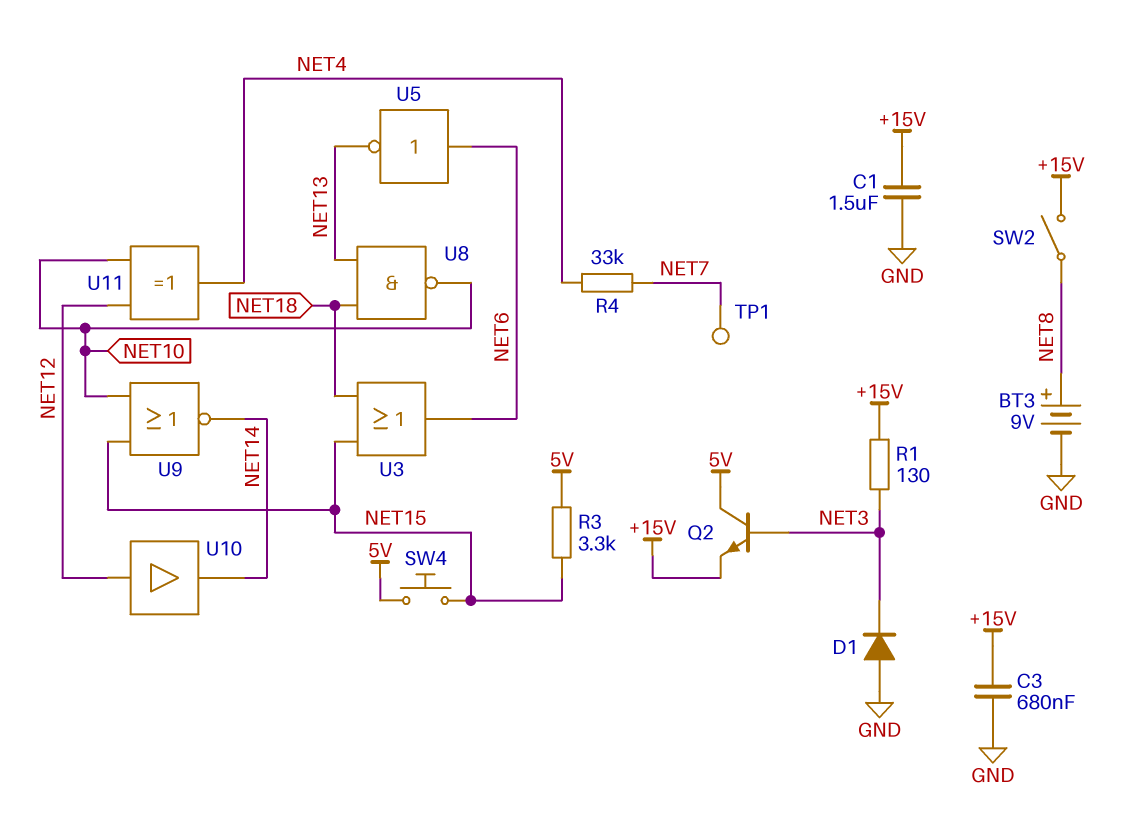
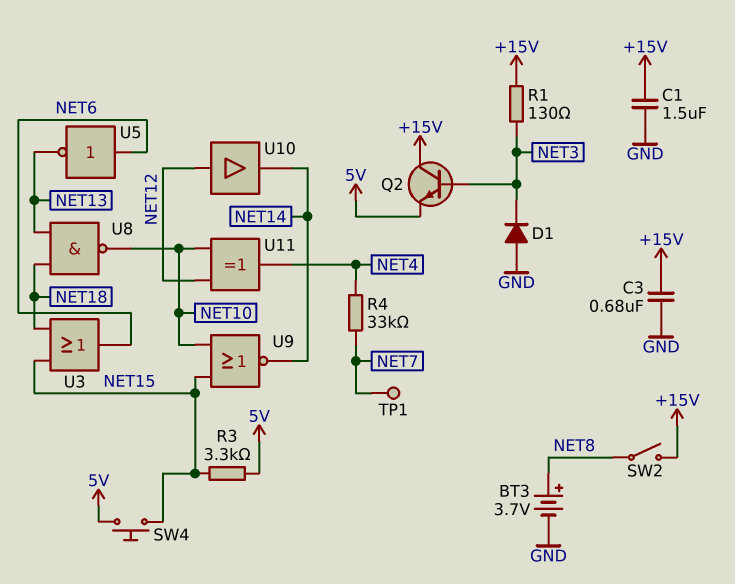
BT3: 9V (plus NET8, minus GND) -> 3.7V (plus NET8, minus GND)
Q2: NPN (B NET3, C 5V, E +15V) -> NPN (B NET3, C +15V, E 5V)

